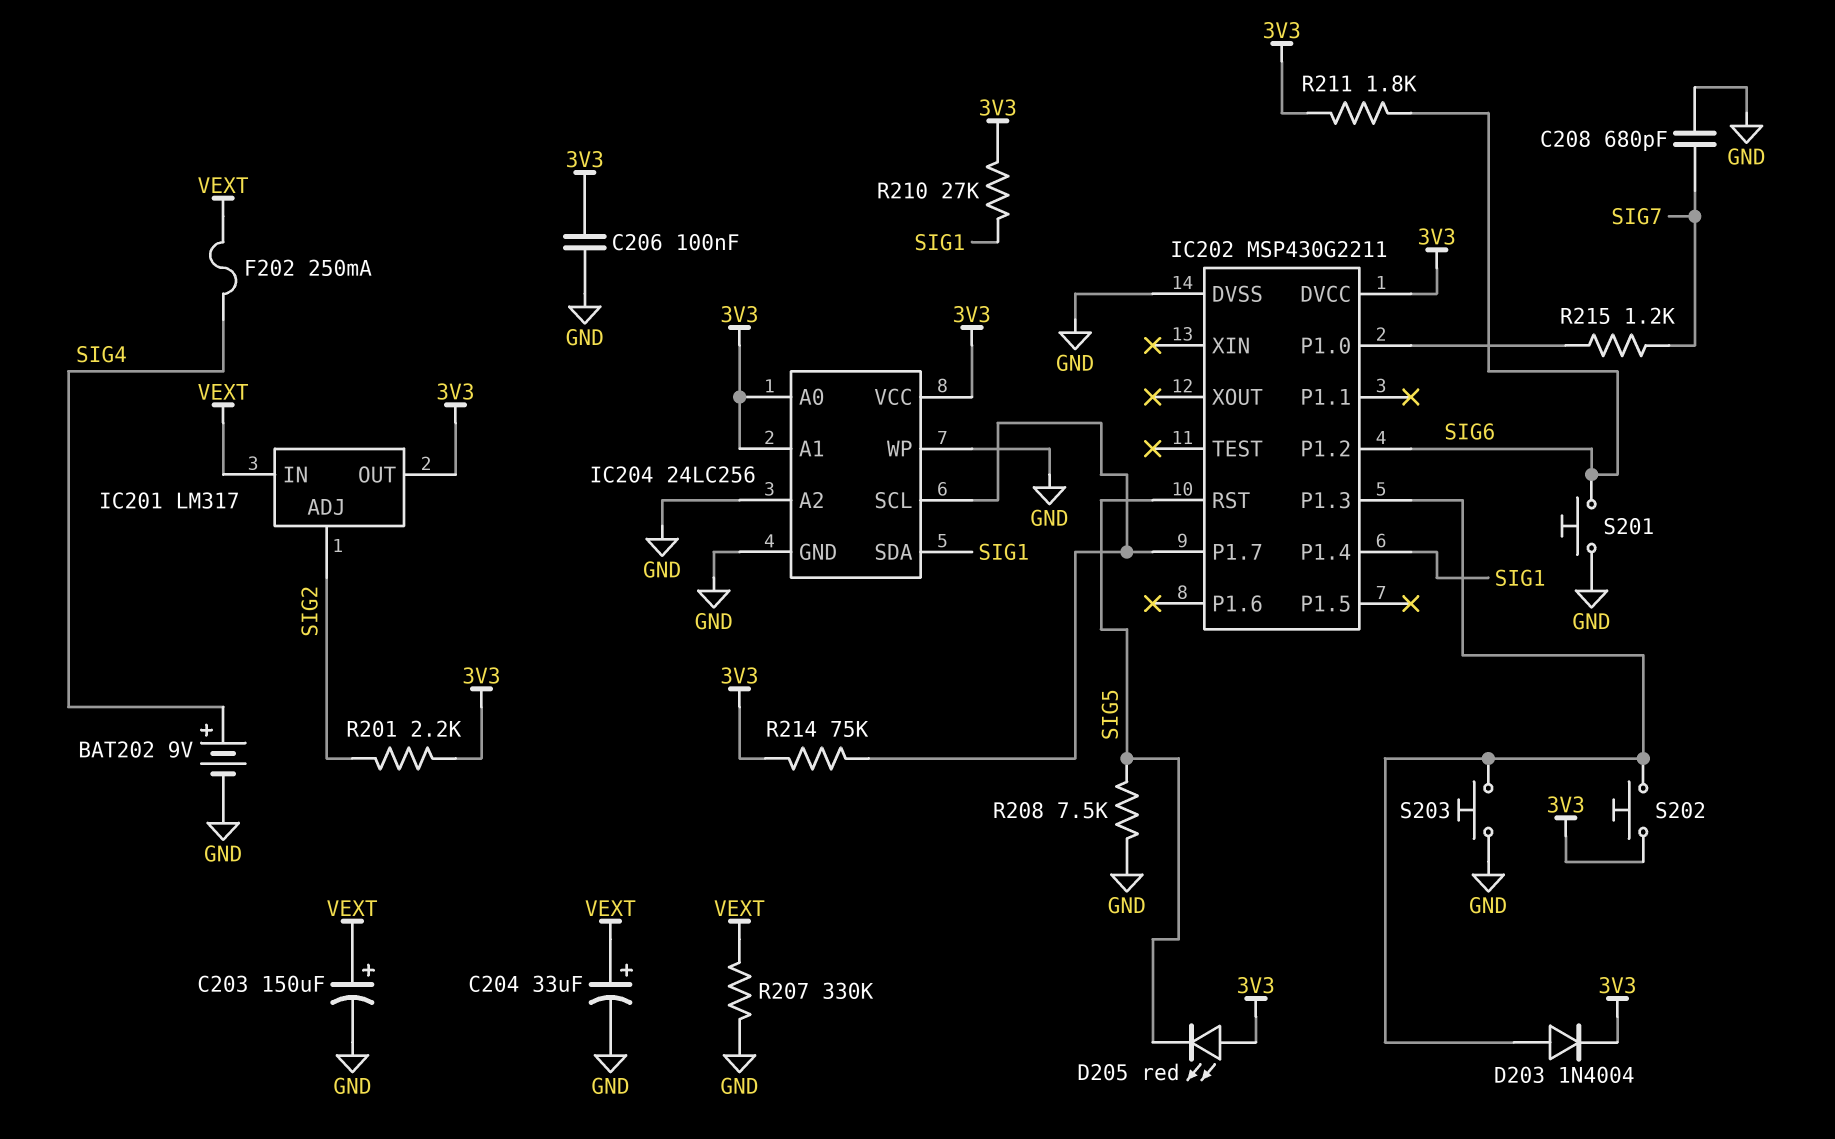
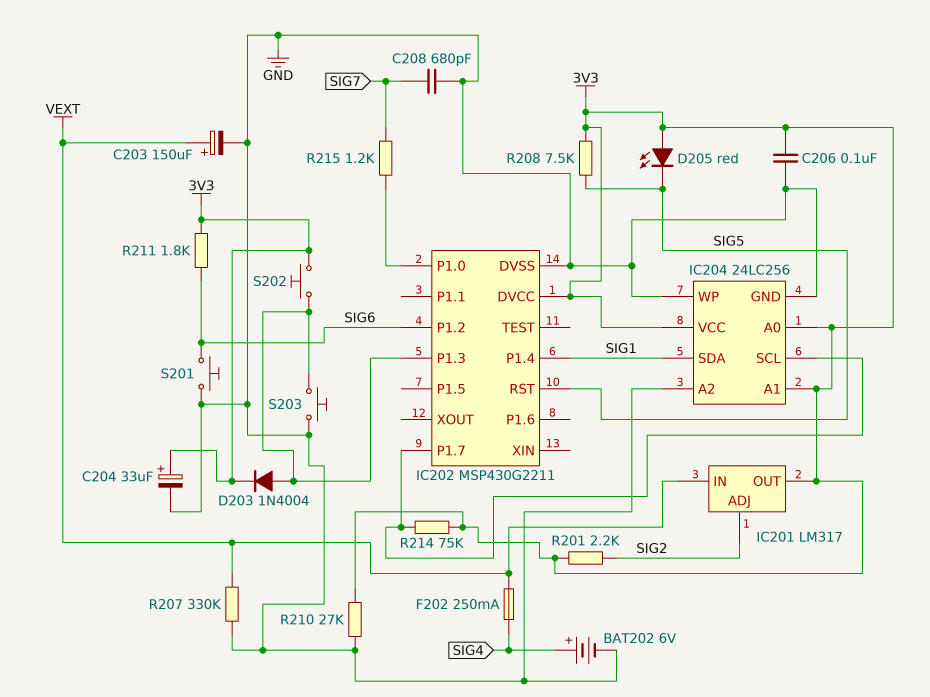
BAT202: 9V (plus SIG4, minus GND) -> 6V (plus SIG4, minus GND)
C204: 33uF (plus VEXT, minus GND) -> 33uF (plus 3V3, minus GND)
R208: 7.5k (GND, SIG5) -> 7.5k (3V3, SIG5)
R210: 27k (3V3, SIG1) -> 27k (3V3, GND)

